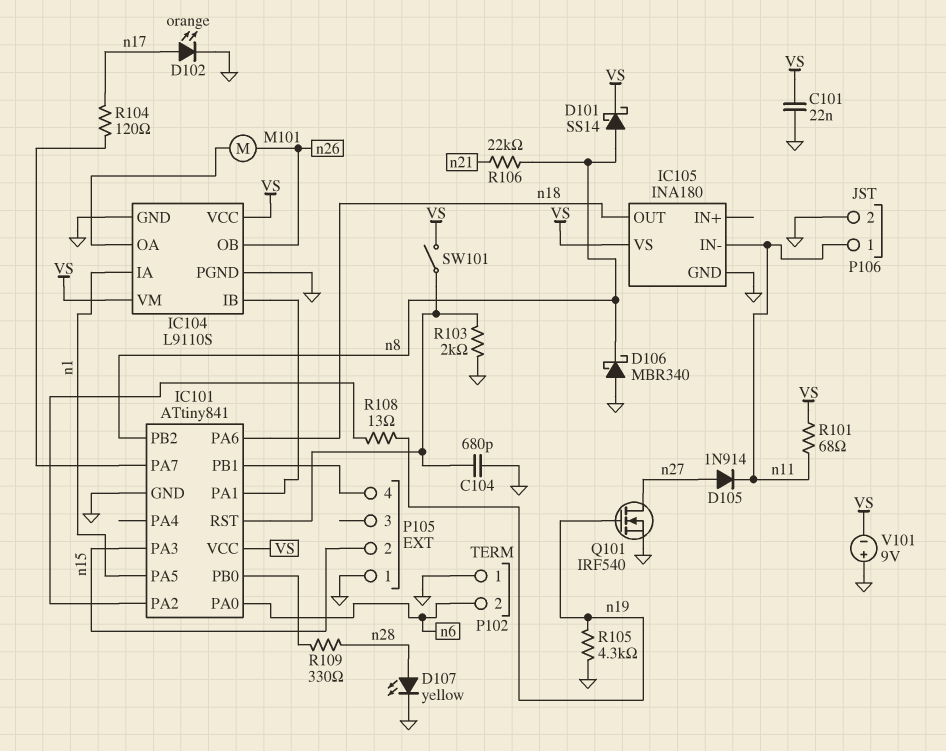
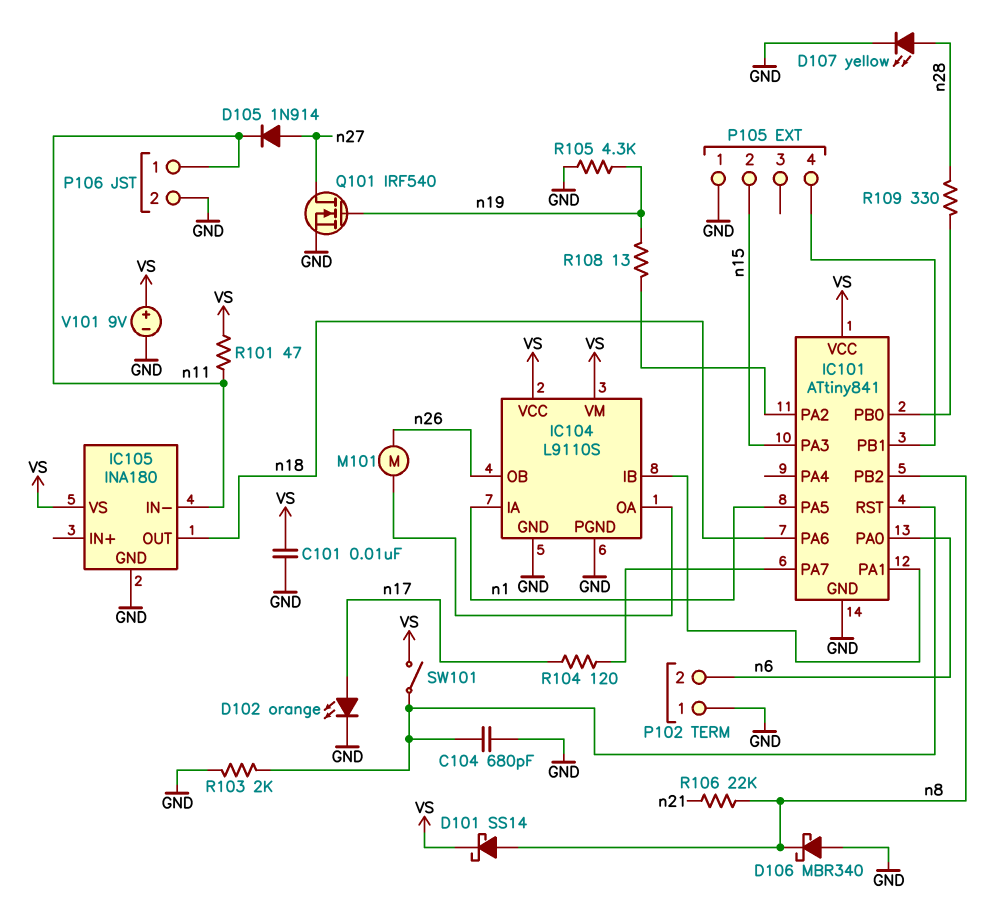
C101: 22nF (GND, VS) -> 10nF (GND, VS)
R101: 68 (VS, n11) -> 47 (VS, n11)
V101: 9V (plus GND, minus VS) -> 9V (plus VS, minus GND)

